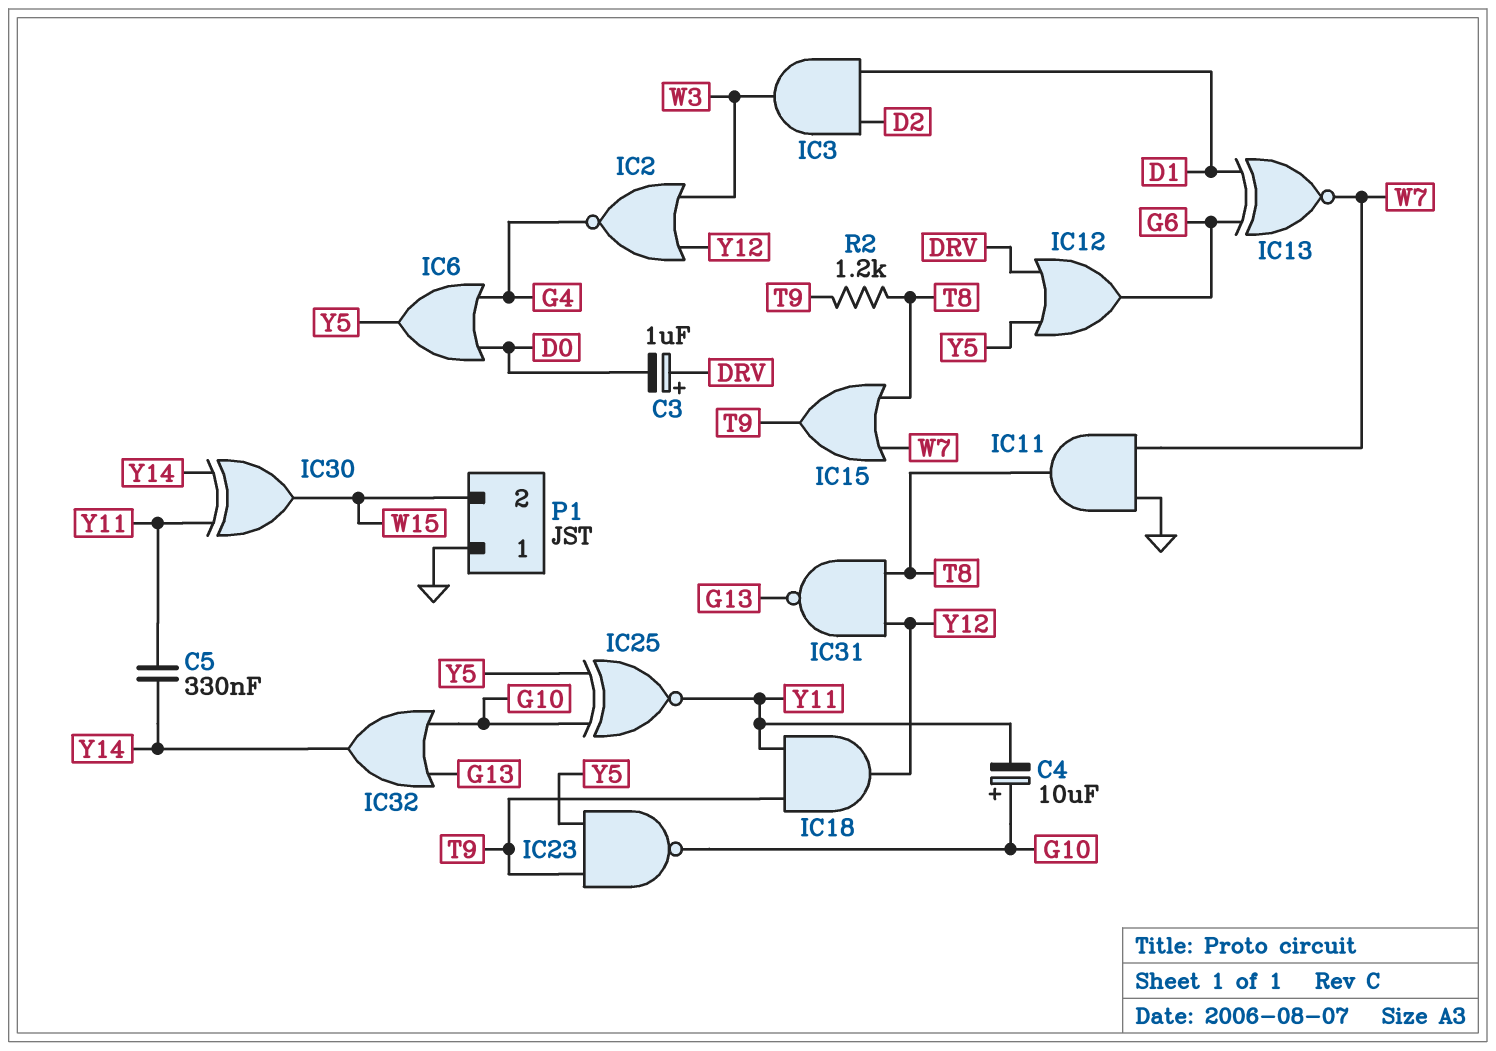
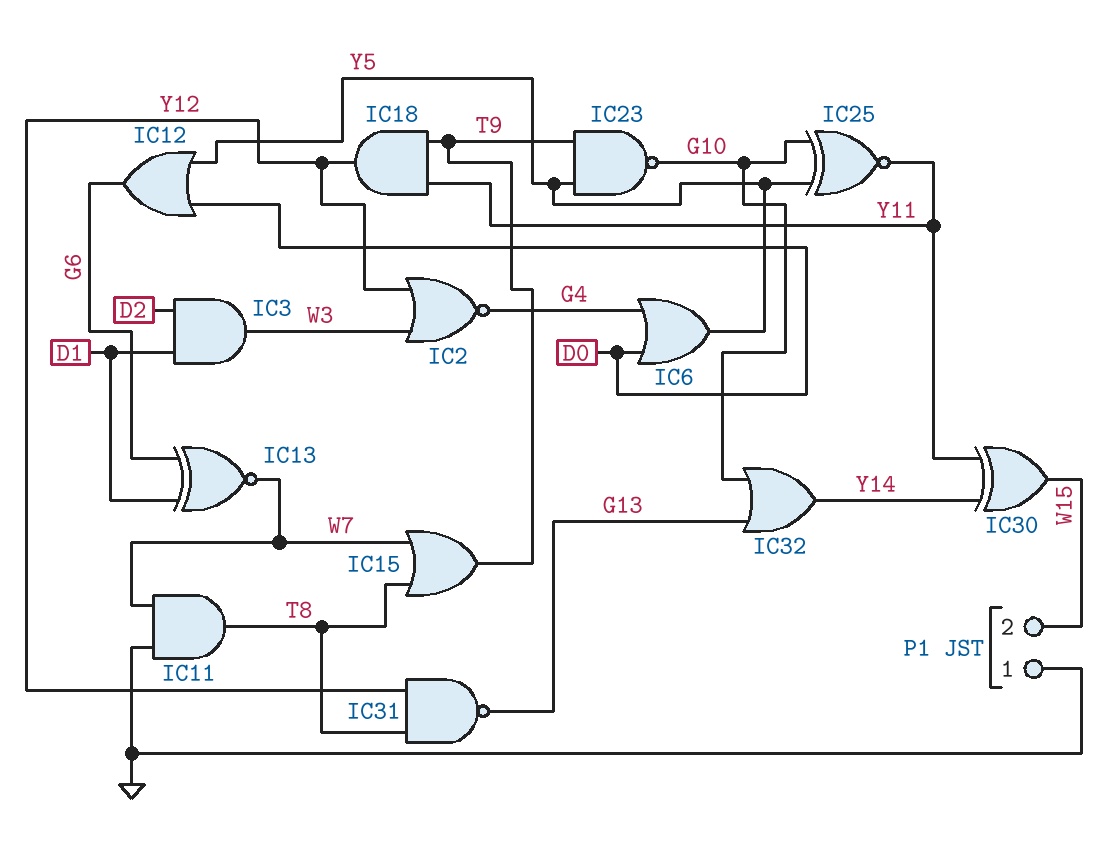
C3: 1uF (plus DRV, minus D0) -> none
C4: 10uF (plus G10, minus Y11) -> none
C5: 330nF (Y11, Y14) -> none
IC12: OR (in DRV, in Y5, out G6) -> OR (in D0, in Y5, out G6)
R2: 1.2k (T8, T9) -> none

